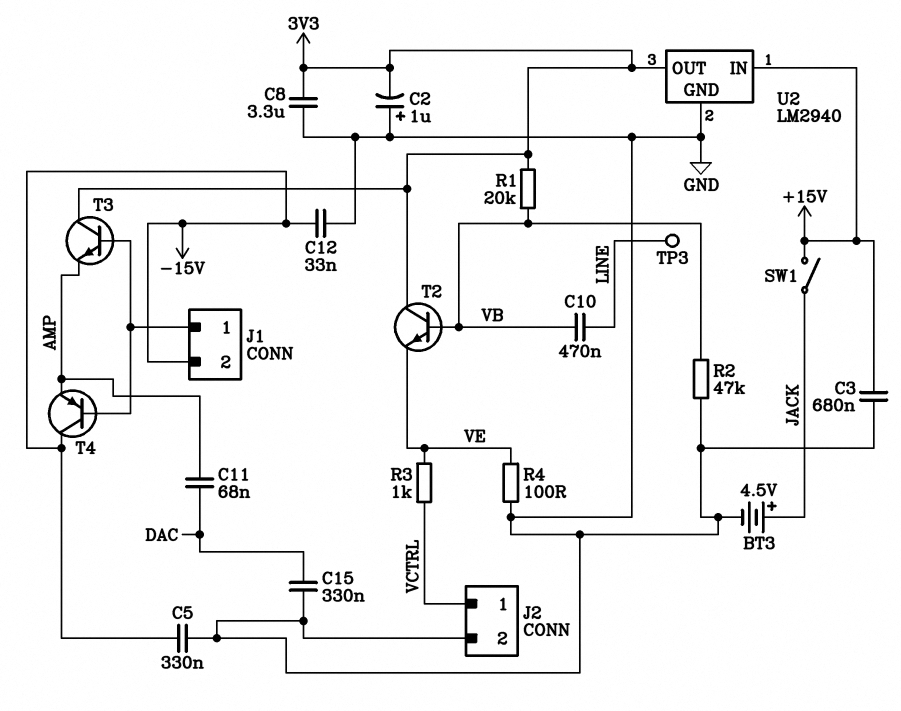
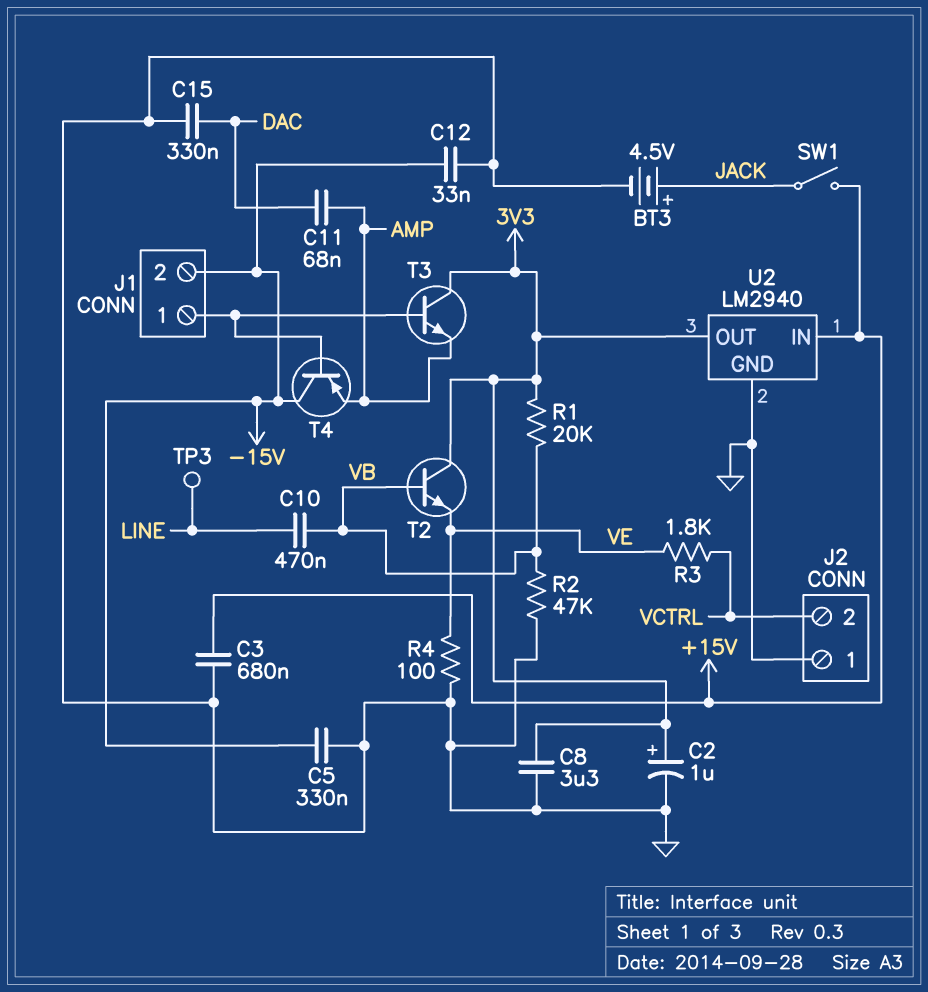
C2: 1uF (plus GND, minus 3V3) -> 1uF (plus 3V3, minus GND)
J2 pin 1: VCTRL -> GND
J2 pin 2: GND -> VCTRL
R3: 1k (VCTRL, VE) -> 1.8k (VCTRL, VE)

